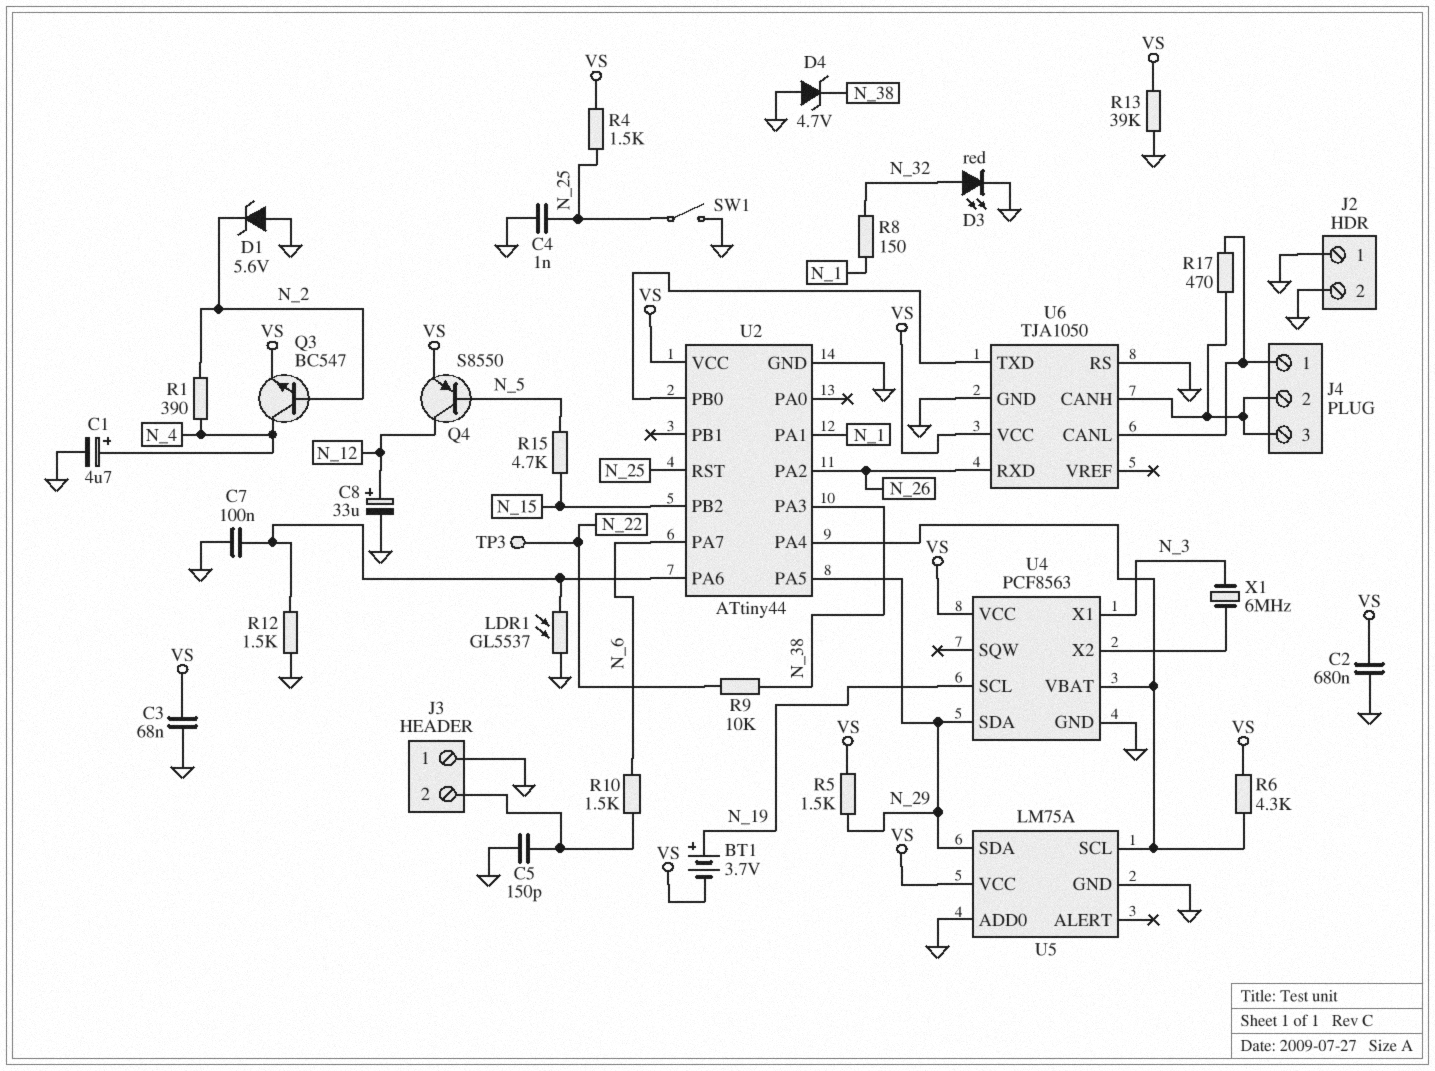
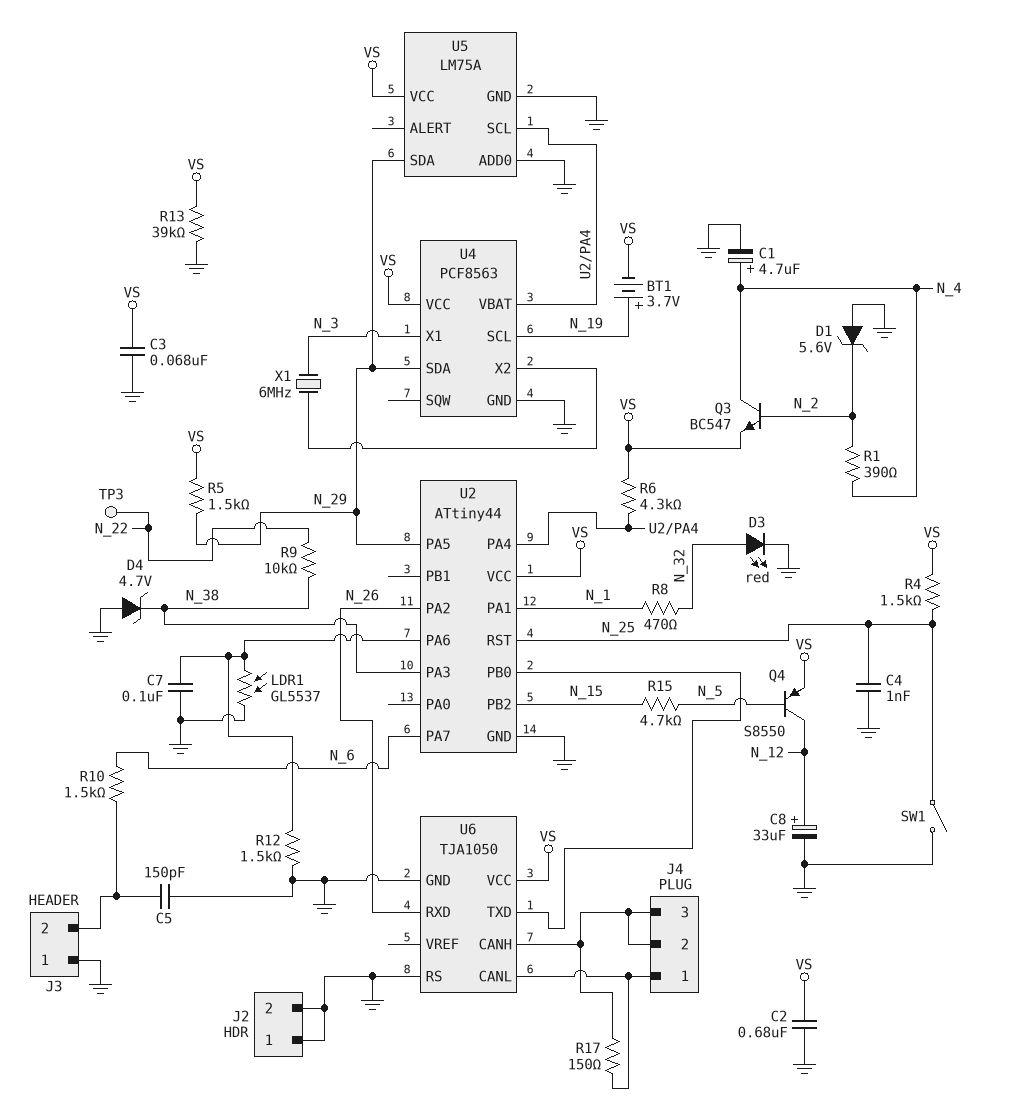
R8: 150 (N_1, N_32) -> 470 (N_1, N_32)
R17: 470 (J4/1, J4/2) -> 150 (J4/1, J4/2)

